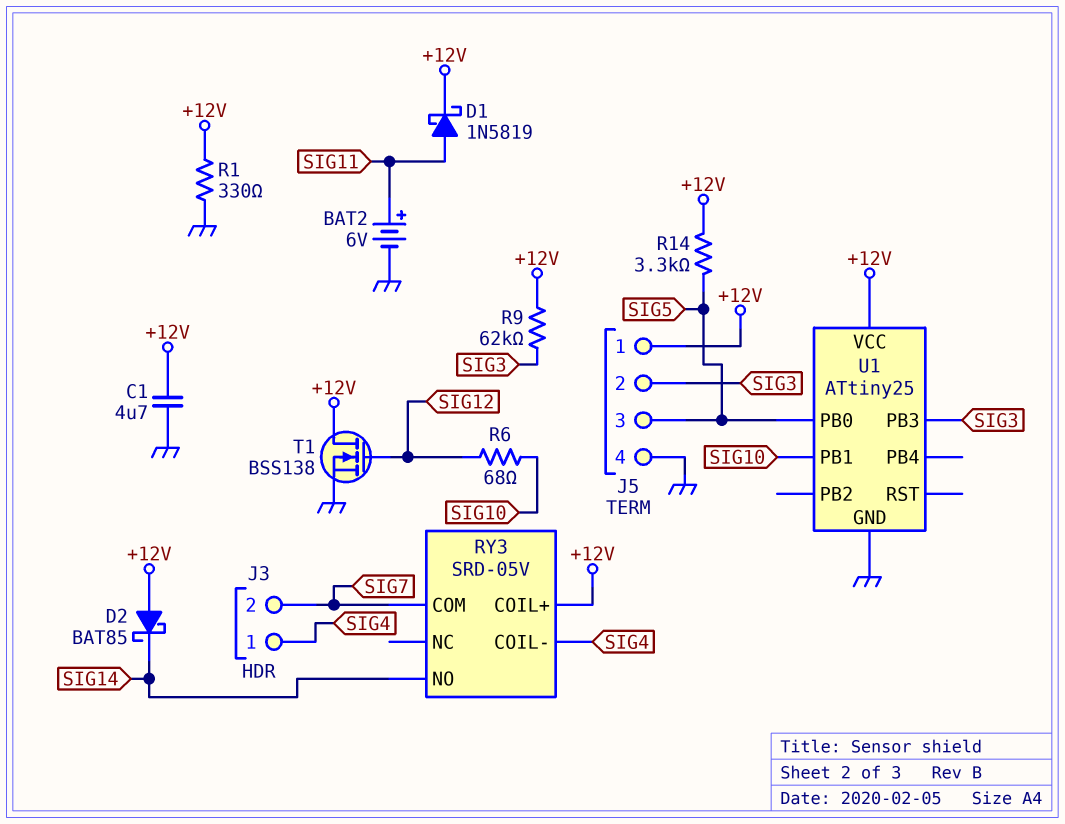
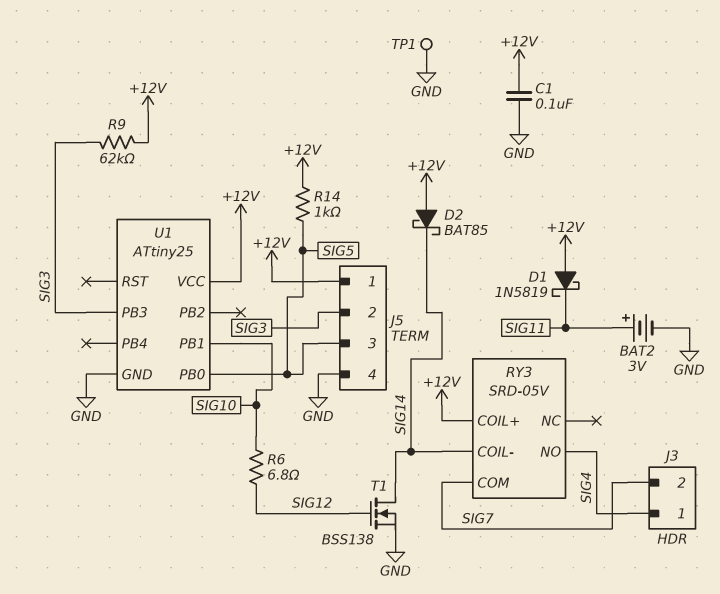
BAT2: 6V (plus SIG11, minus GND) -> 3V (plus SIG11, minus GND)
C1: 4.7uF (+12V, GND) -> 100nF (+12V, GND)
D1: schottky 1N5819 (A SIG11, K +12V) -> schottky 1N5819 (A +12V, K SIG11)
R1: 330 (+12V, GND) -> none
R6: 68 (SIG10, SIG12) -> 6.8 (SIG10, SIG12)
R14: 3.3k (+12V, SIG5) -> 1k (+12V, SIG5)
RY3 pin COIL-: SIG4 -> SIG14
RY3 pin NO: SIG14 -> SIG4
T1: NMOS BSS138 (G SIG12, D +12V, S GND) -> NMOS BSS138 (G SIG12, D SIG14, S GND)
TP1: none -> test point (GND)

